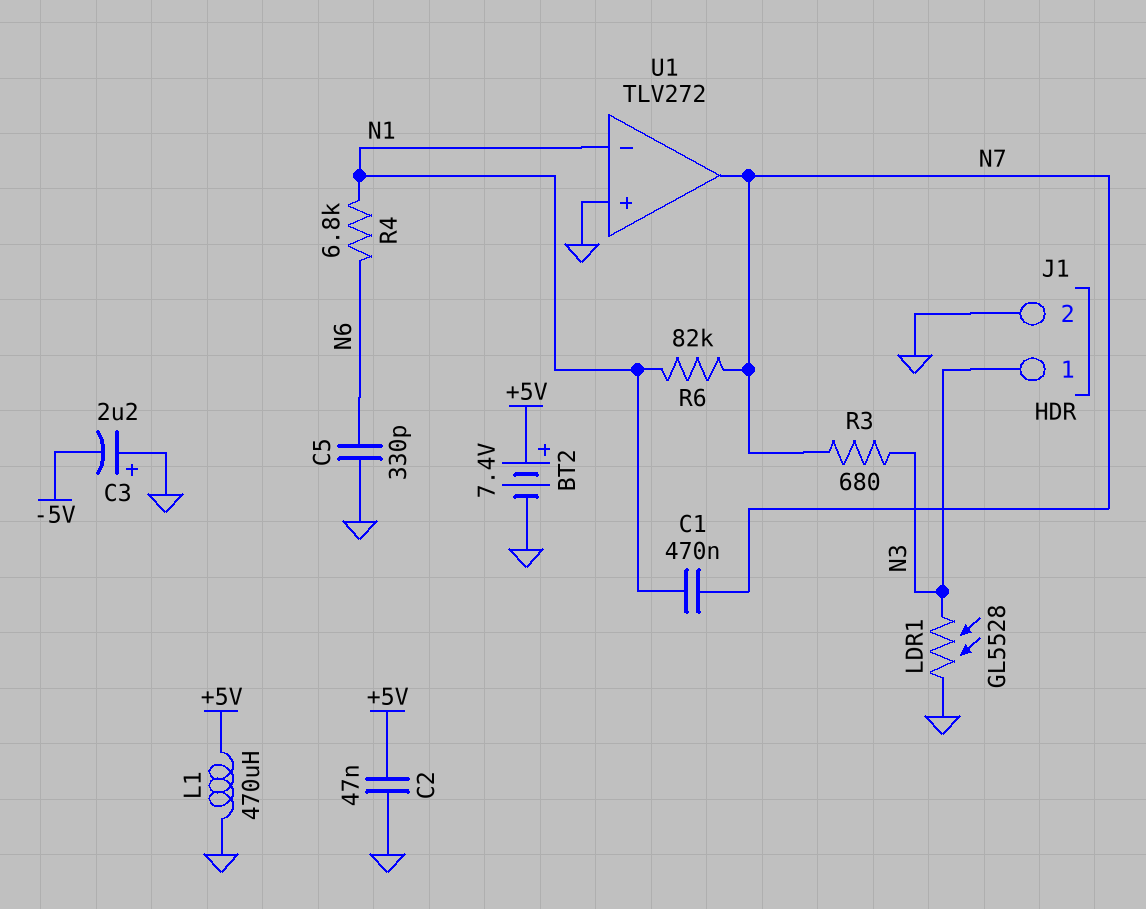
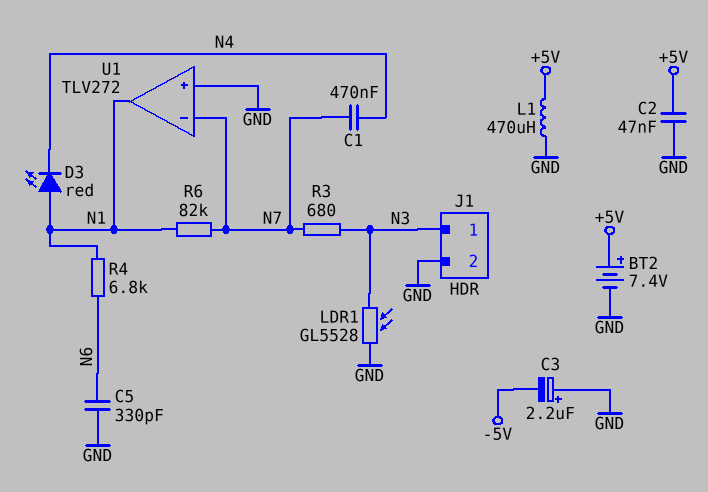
C1: 470nF (N1, N7) -> 470nF (N4, N7)
D3: none -> LED red (A N1, K N4)
U1 pin in-: N1 -> N7
U1 pin out: N7 -> N1

